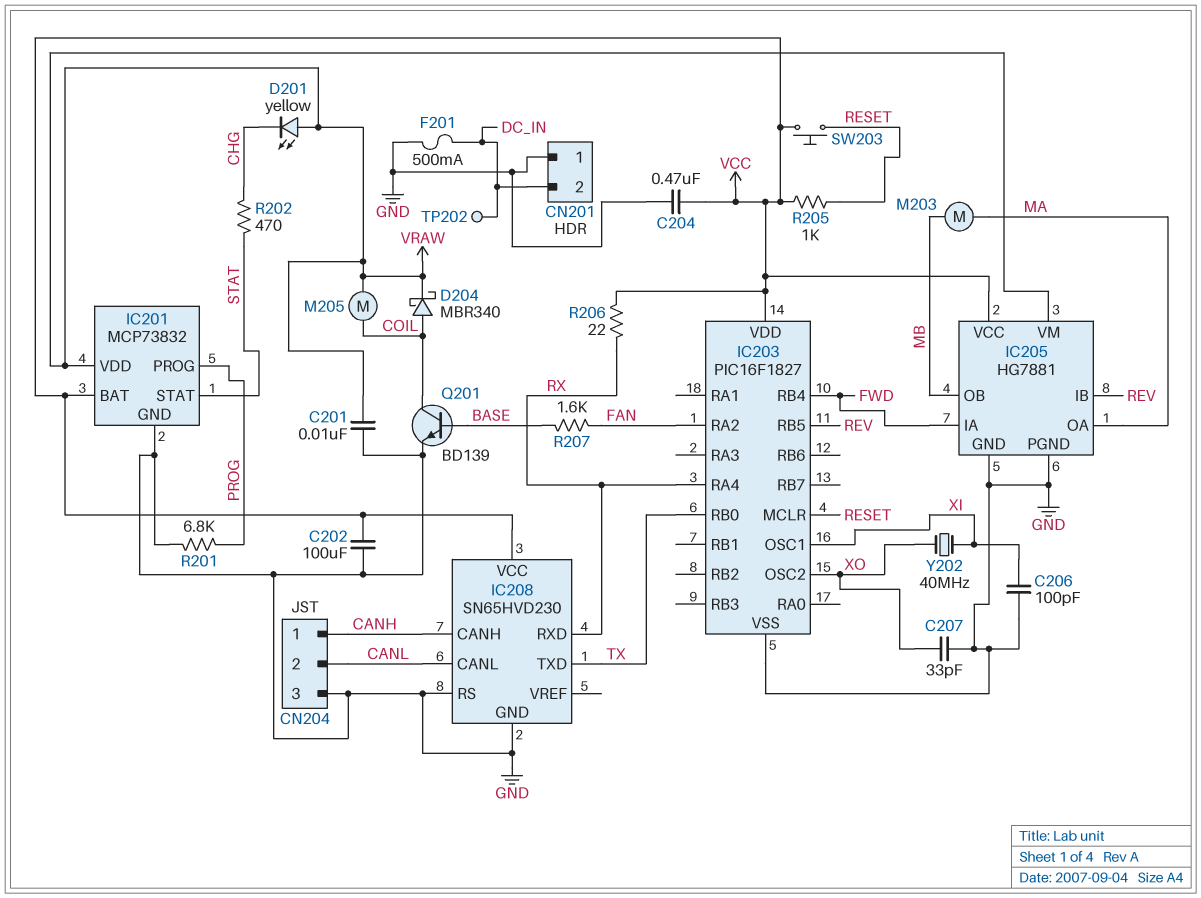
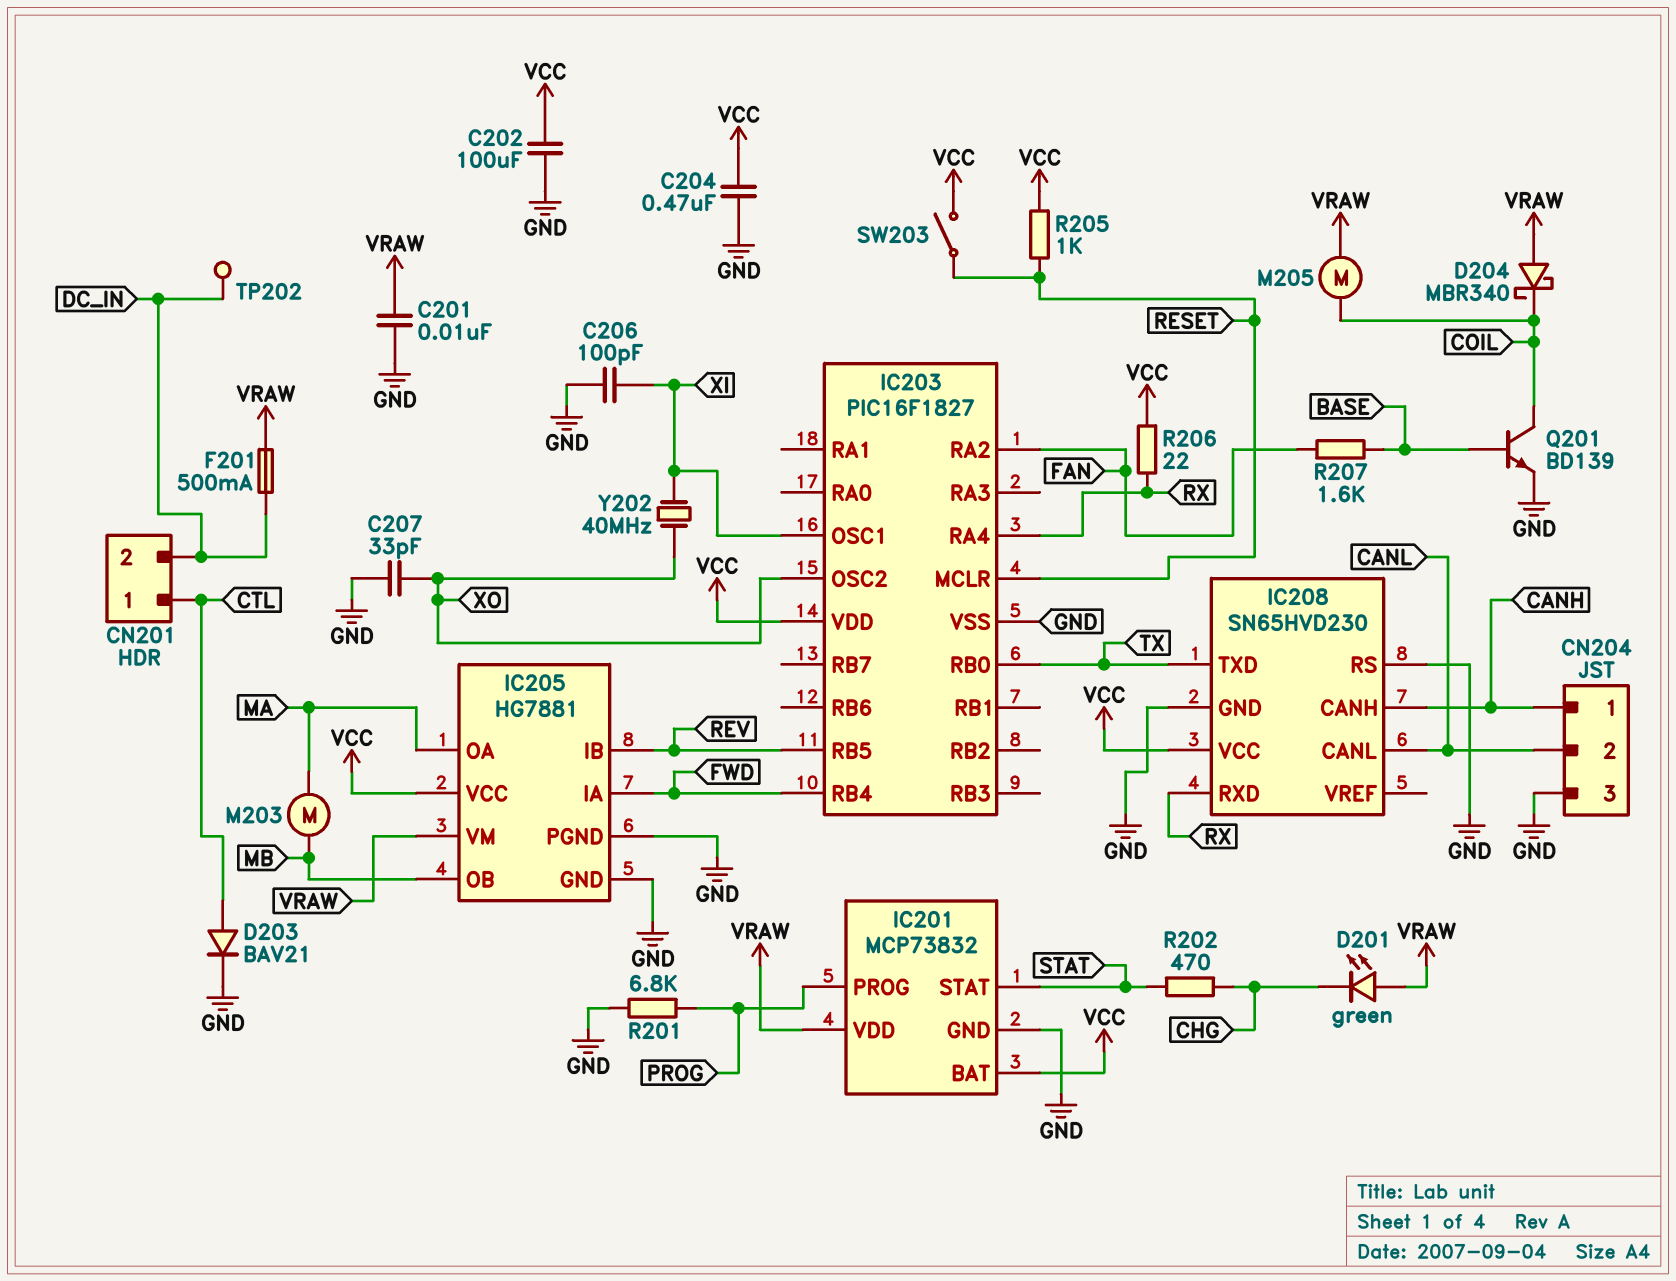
CN201 pin 1: GND -> CTL
D201: LED yellow (A VRAW, K CHG) -> LED green (A VRAW, K CHG)
D203: none -> diode BAV21 (A CTL, K GND)
D204: schottky MBR340 (A COIL, K VRAW) -> schottky MBR340 (A VRAW, K COIL)
F201: 500mA (DC_IN, GND) -> 500mA (DC_IN, VRAW)
SW203: button (RESET, VCC) -> switch (RESET, VCC)

